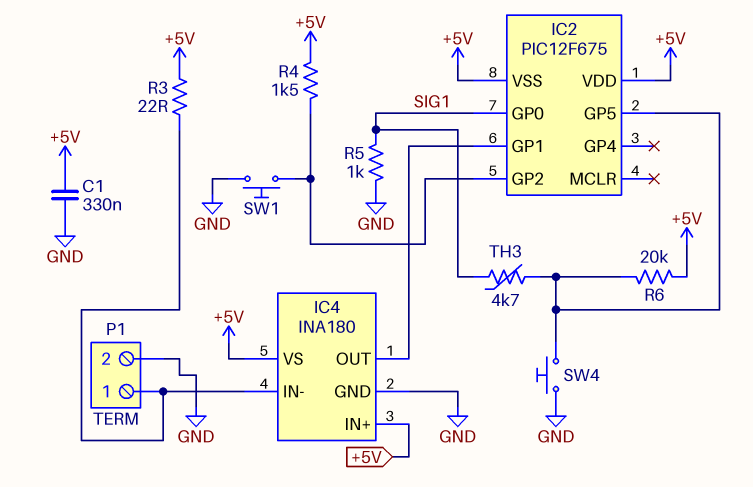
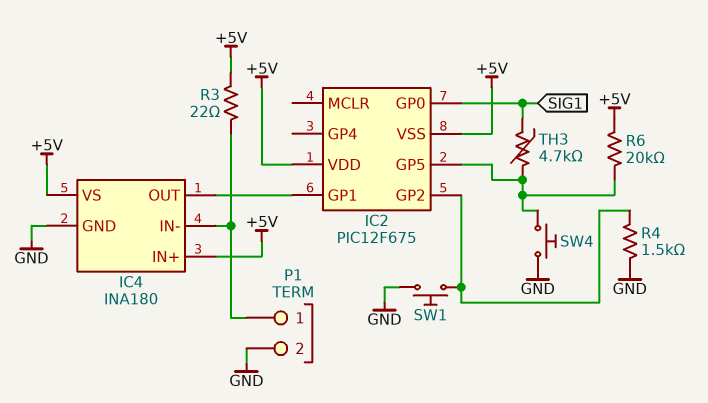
C1: 330nF (+5V, GND) -> none
R4: 1.5k (+5V, IC2/GP2) -> 1.5k (GND, IC2/GP2)
R5: 1k (GND, SIG1) -> none

